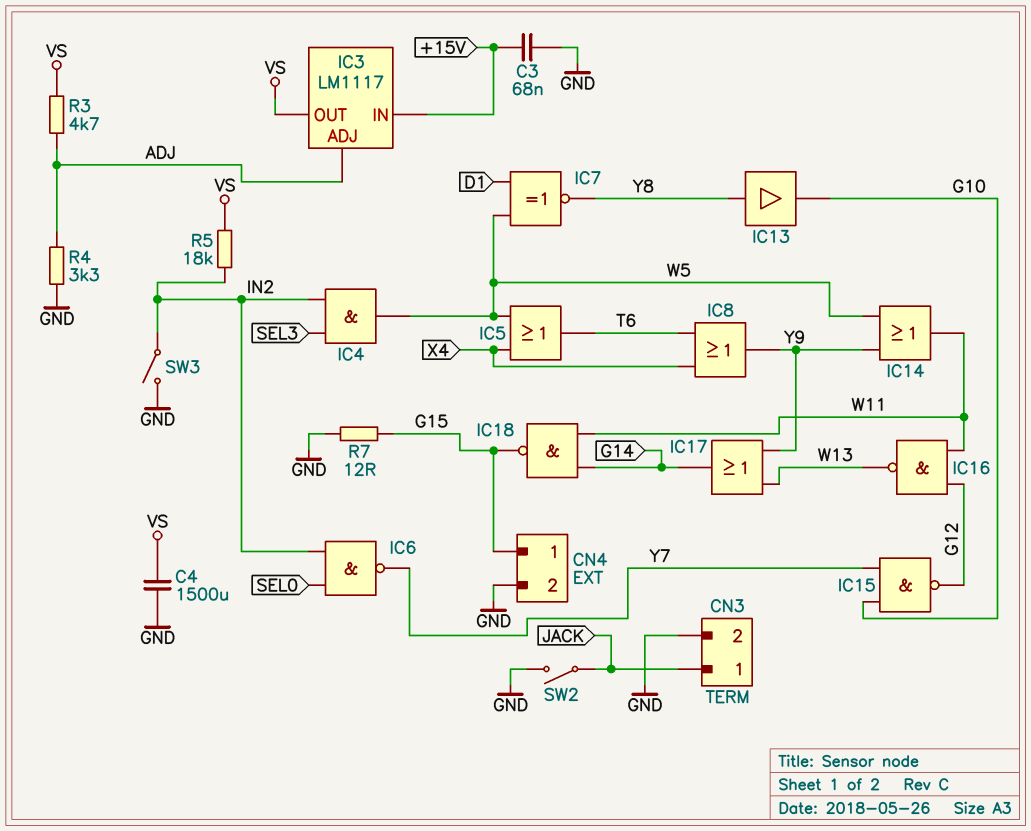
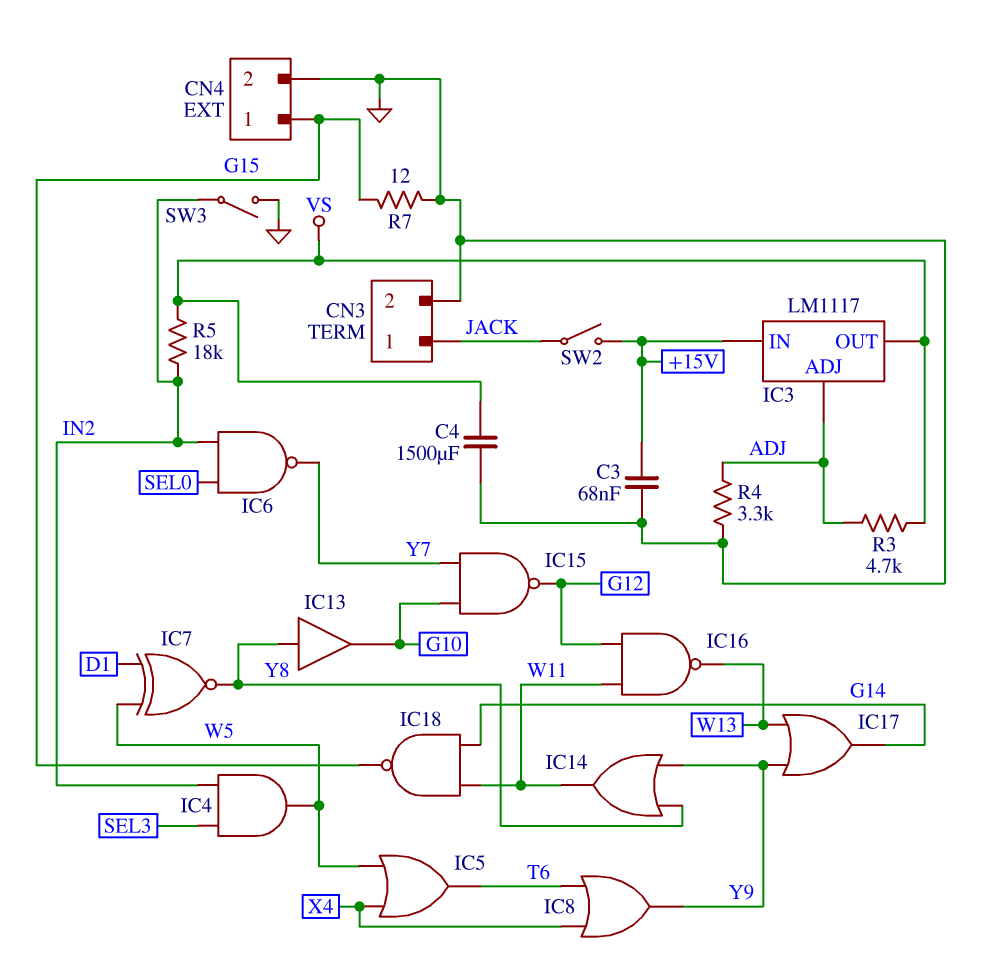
IC14: OR (in W5, in Y9, out W11) -> OR (in Y8, in Y9, out W11)
SW2: switch (GND, JACK) -> switch (+15V, JACK)

